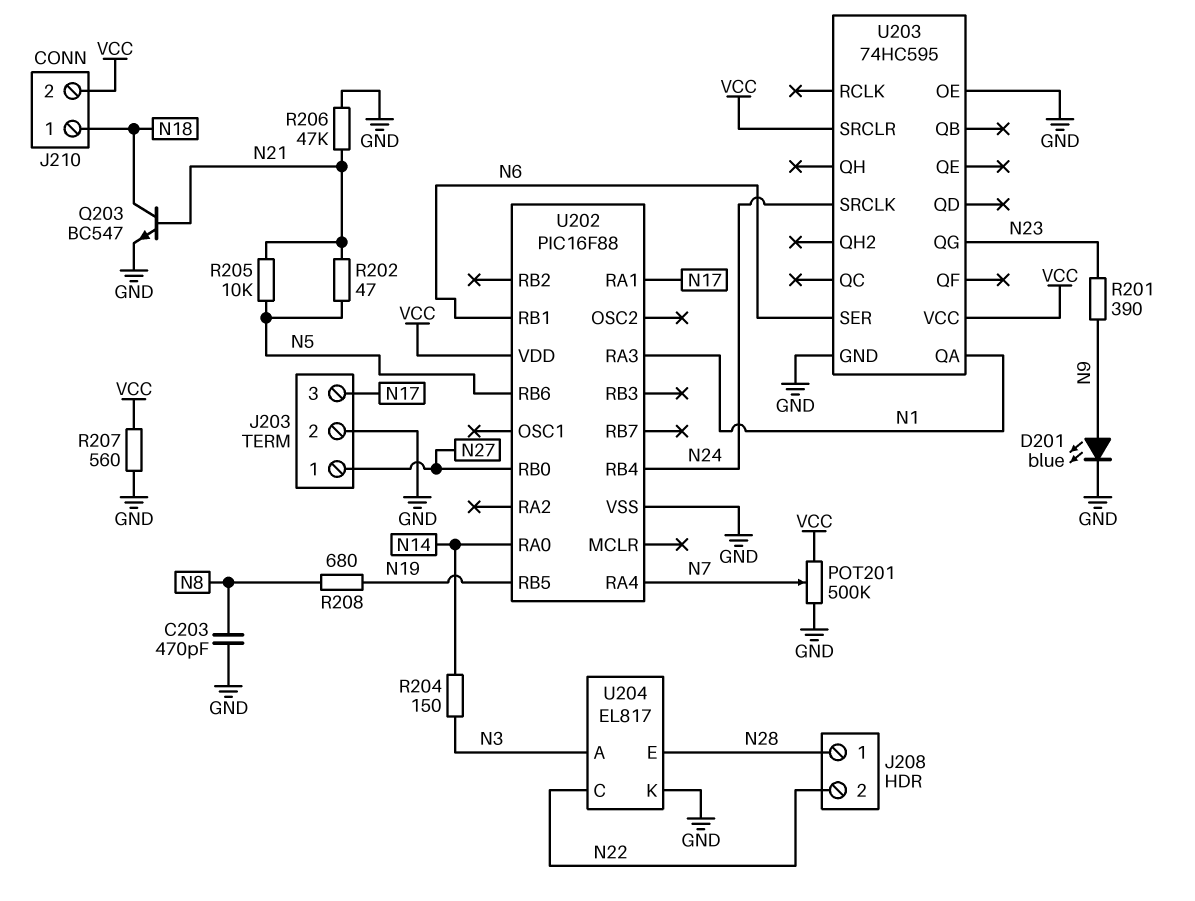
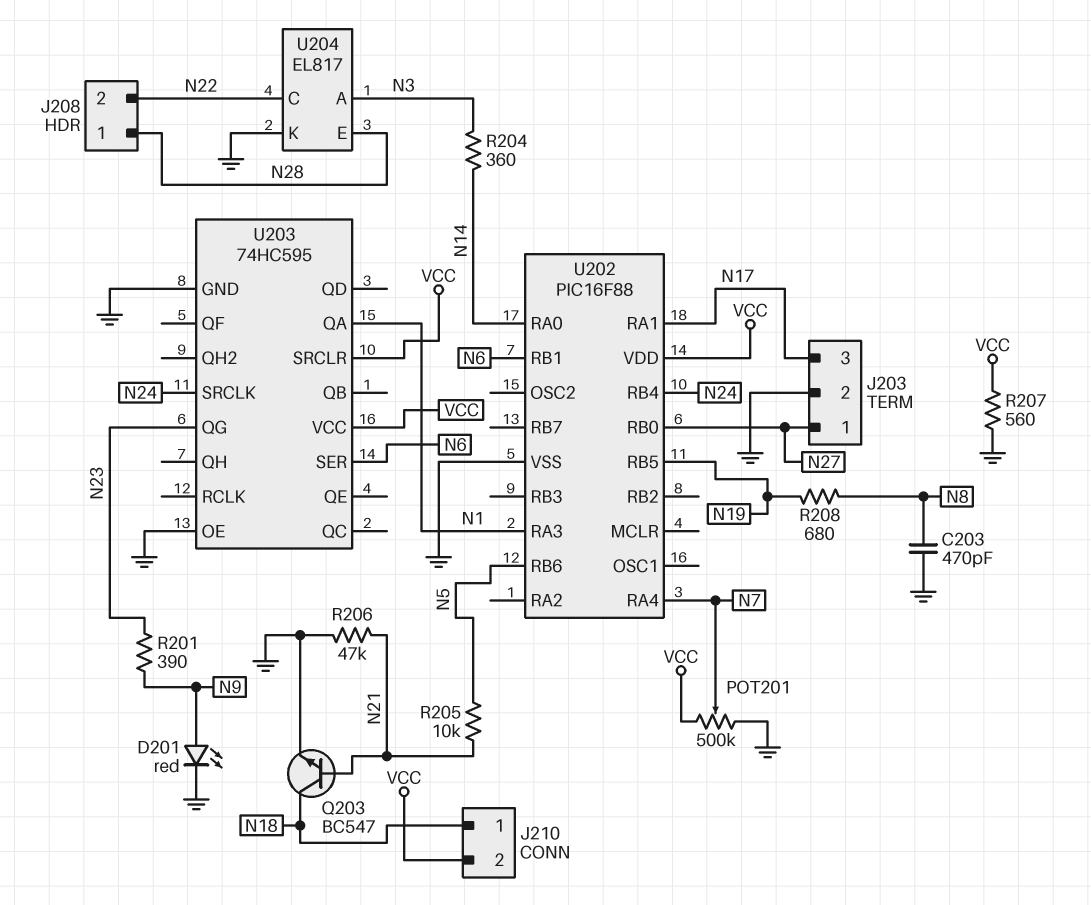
D201: LED blue (A N9, K GND) -> LED red (A N9, K GND)
R202: 47 (N5, N21) -> none
R204: 150 (N3, N14) -> 360 (N3, N14)

